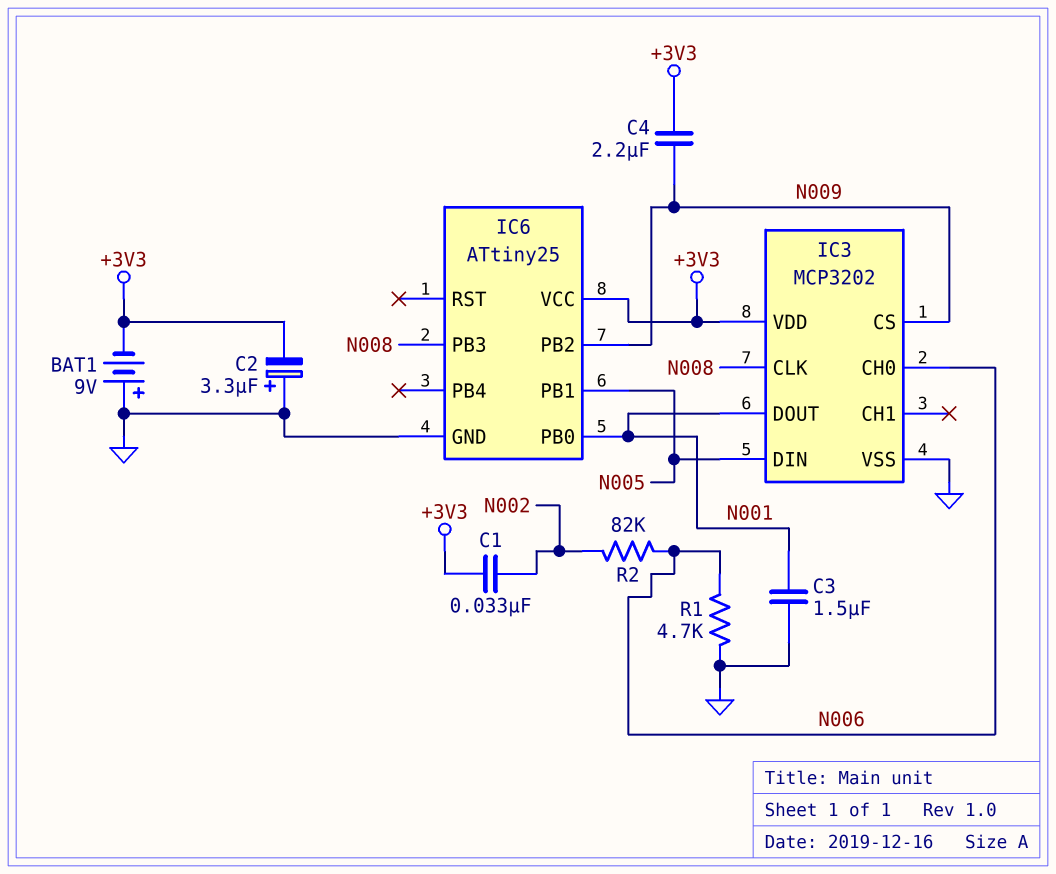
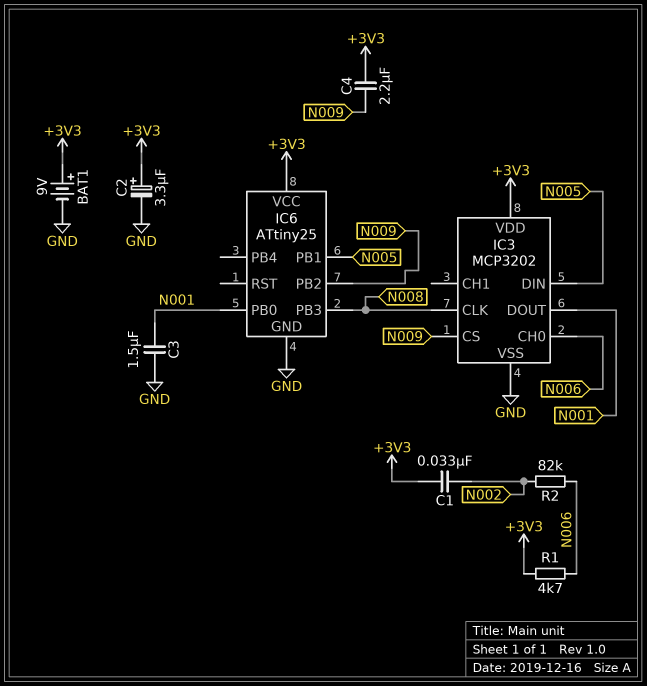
BAT1: 9V (plus GND, minus +3V3) -> 9V (plus +3V3, minus GND)
C2: 3.3uF (plus GND, minus +3V3) -> 3.3uF (plus +3V3, minus GND)
R1: 4.7k (GND, N006) -> 4.7k (+3V3, N006)

